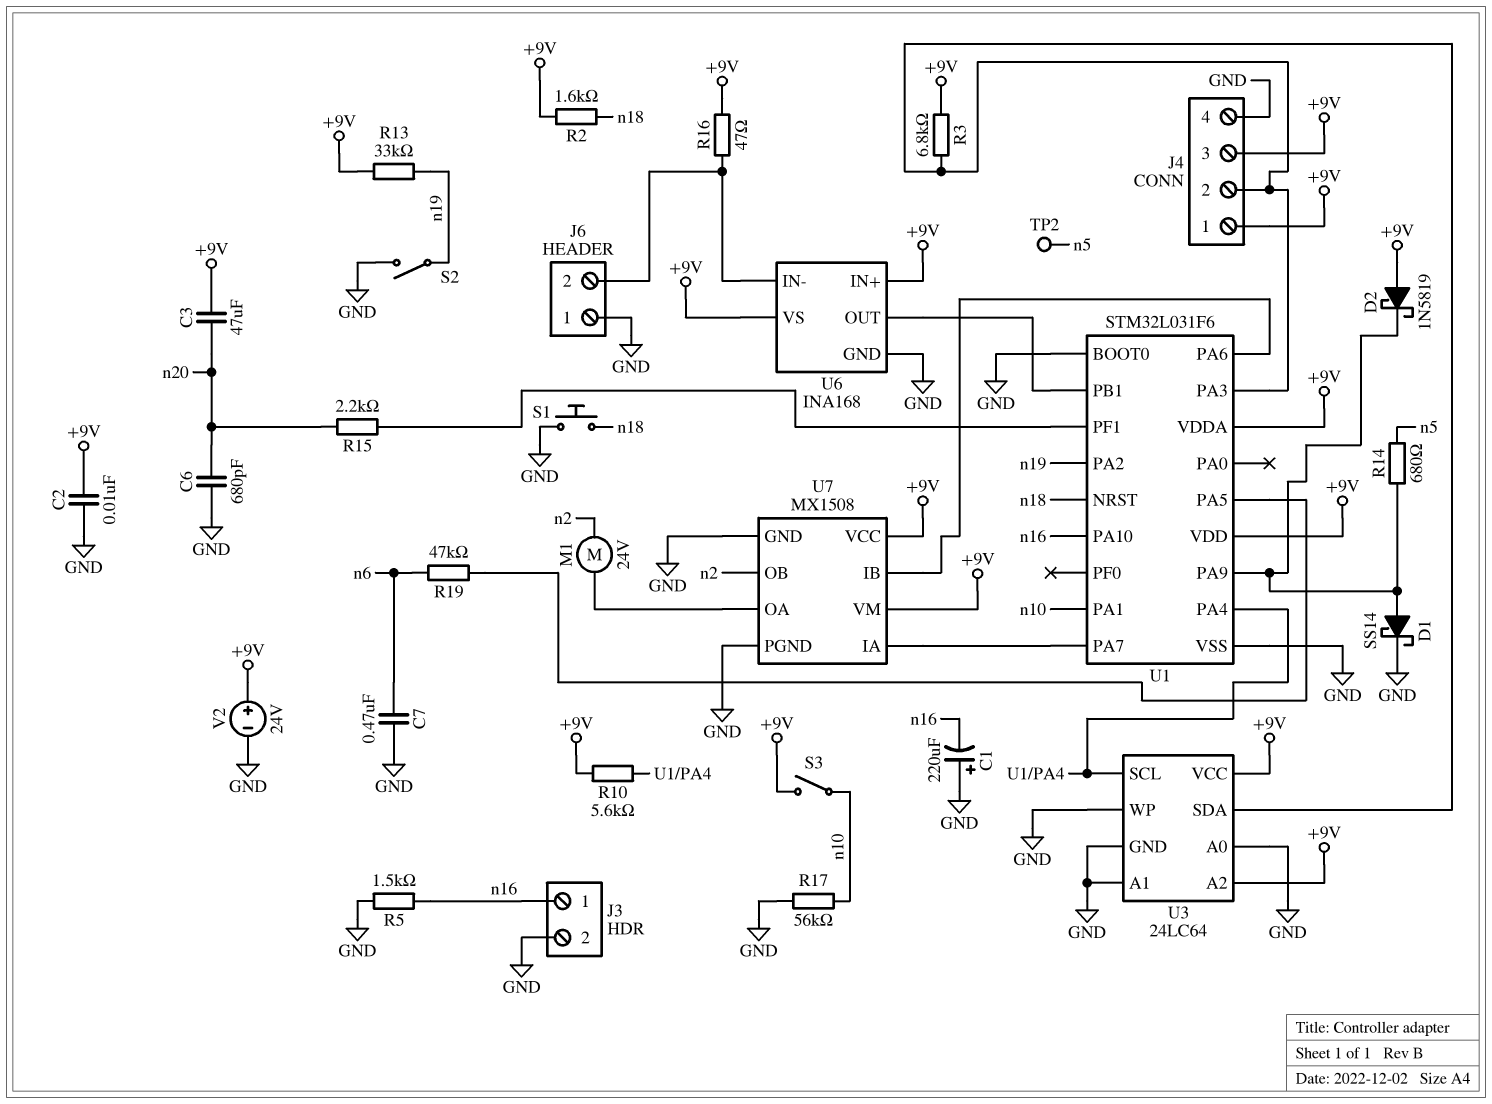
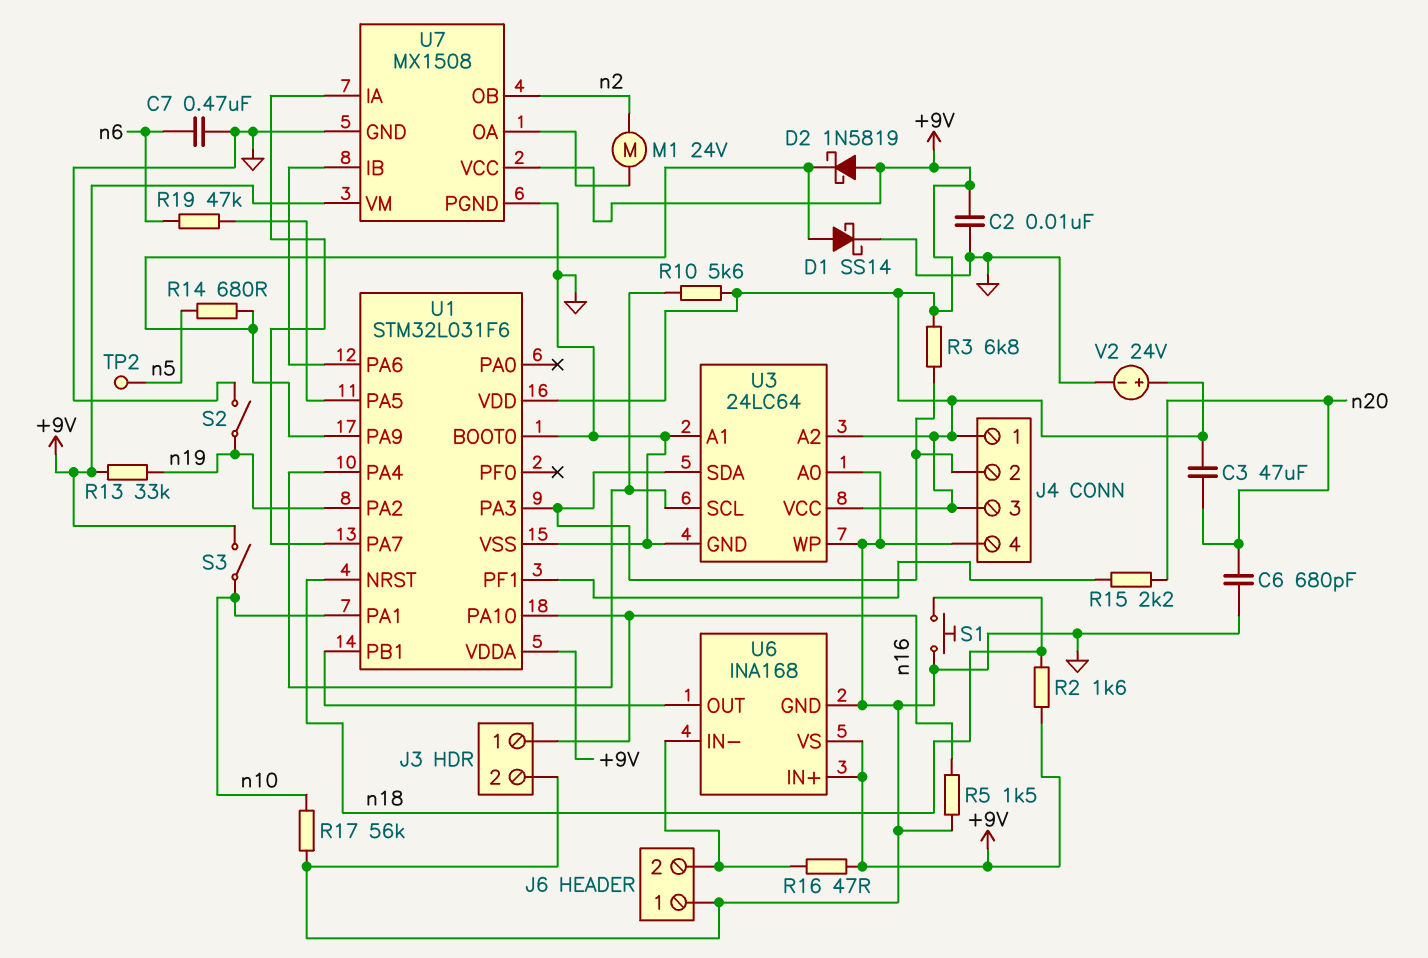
C1: 220uF (plus GND, minus n16) -> none

